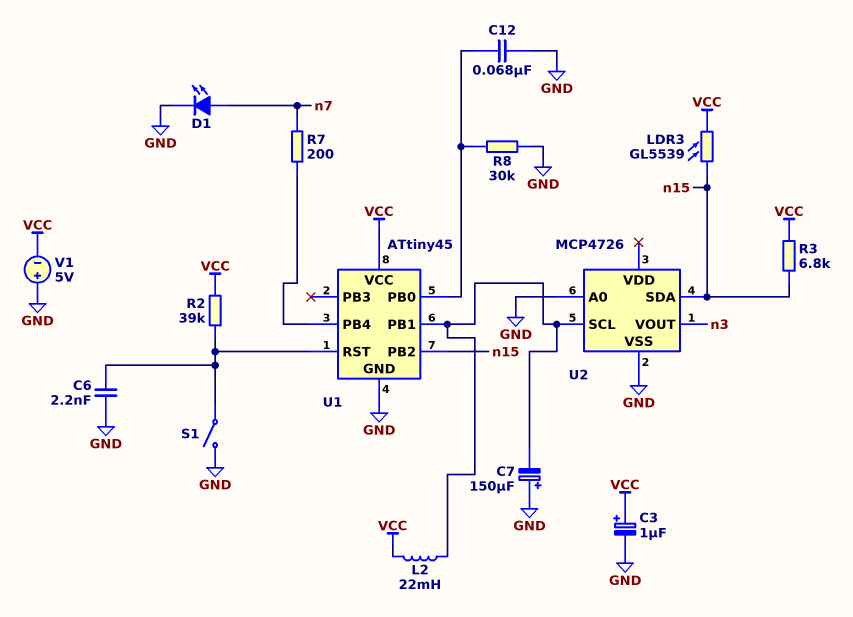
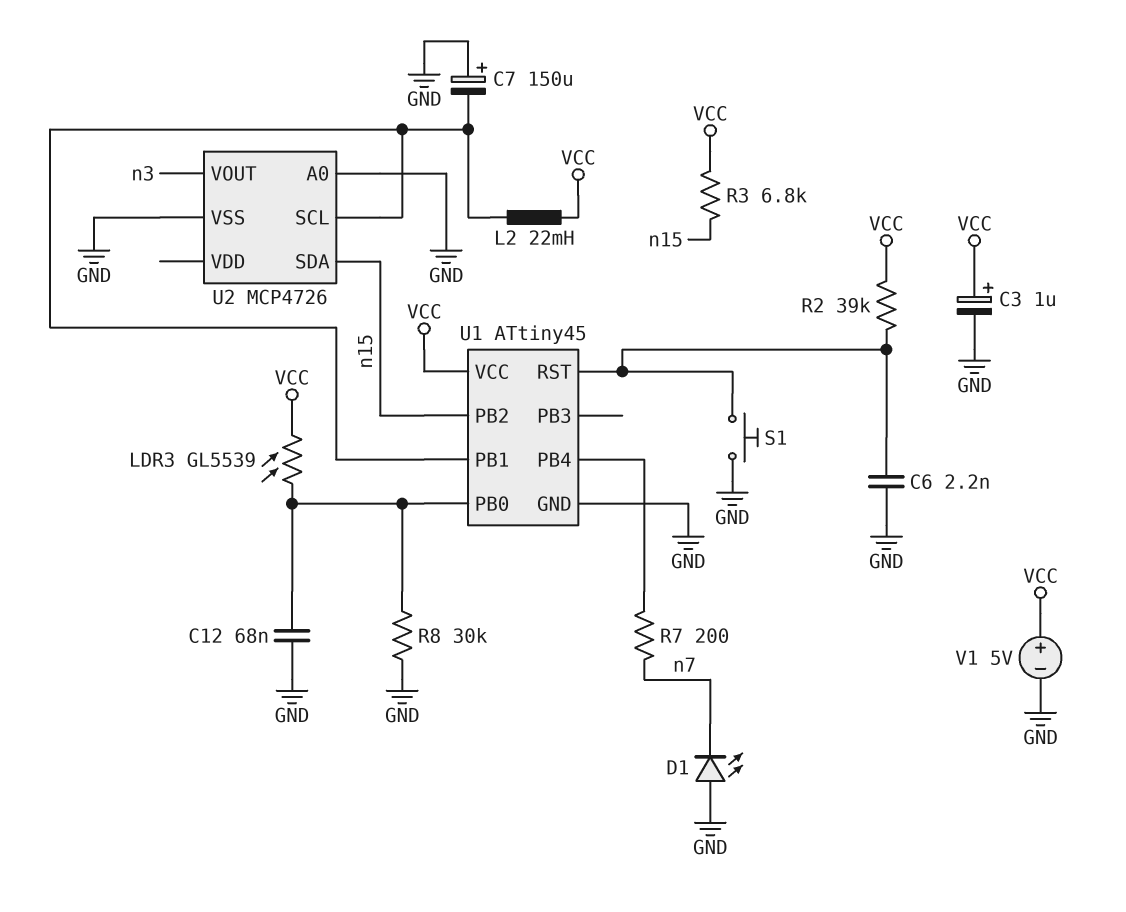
D1: LED (A n7, K GND) -> LED (A GND, K n7)
LDR3: GL5539 (VCC, n15) -> GL5539 (U1/PB0, VCC)
S1: switch (GND, U1/RST) -> button (GND, U1/RST)
V1: 5V (plus GND, minus VCC) -> 5V (plus VCC, minus GND)

